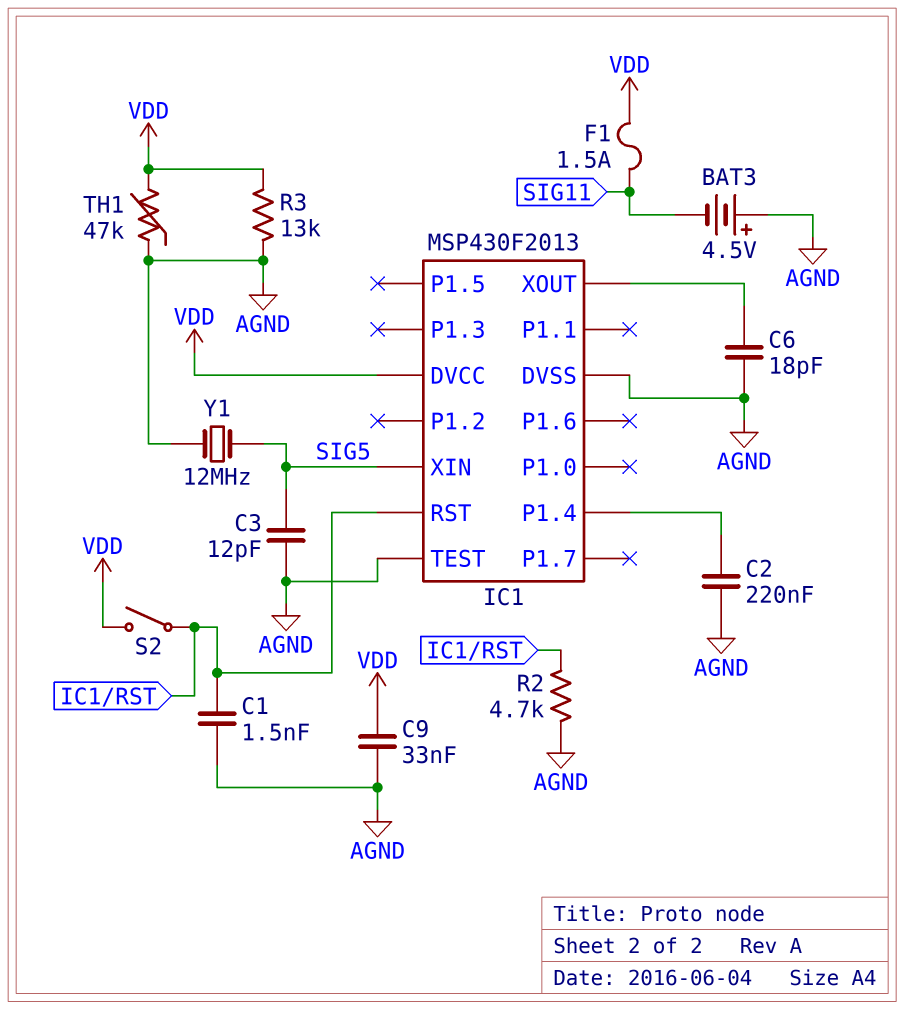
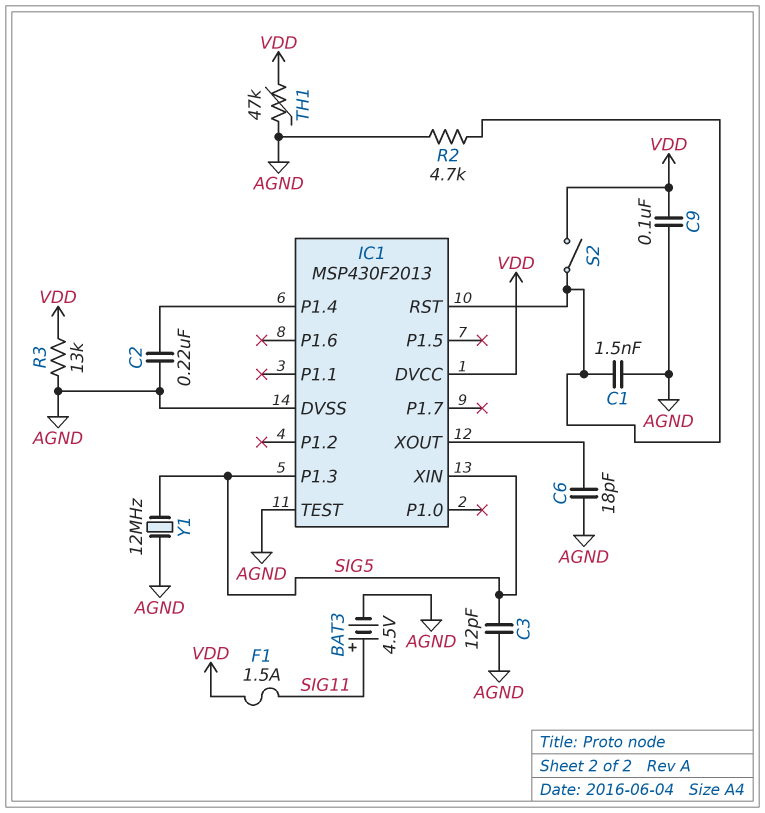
BAT3: 4.5V (plus AGND, minus SIG11) -> 4.5V (plus SIG11, minus AGND)
C9: 33nF (AGND, VDD) -> 100nF (AGND, VDD)
IC1 pin P1.3: none -> SIG5

